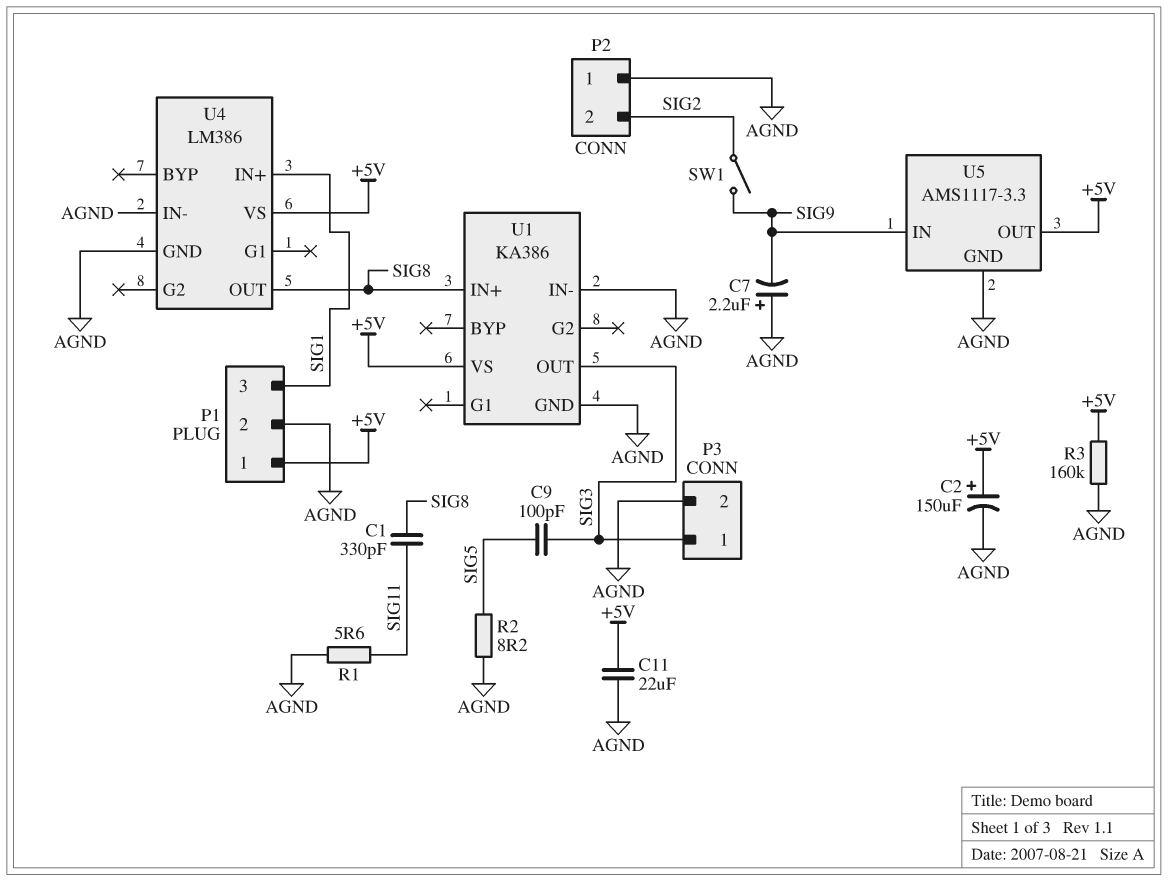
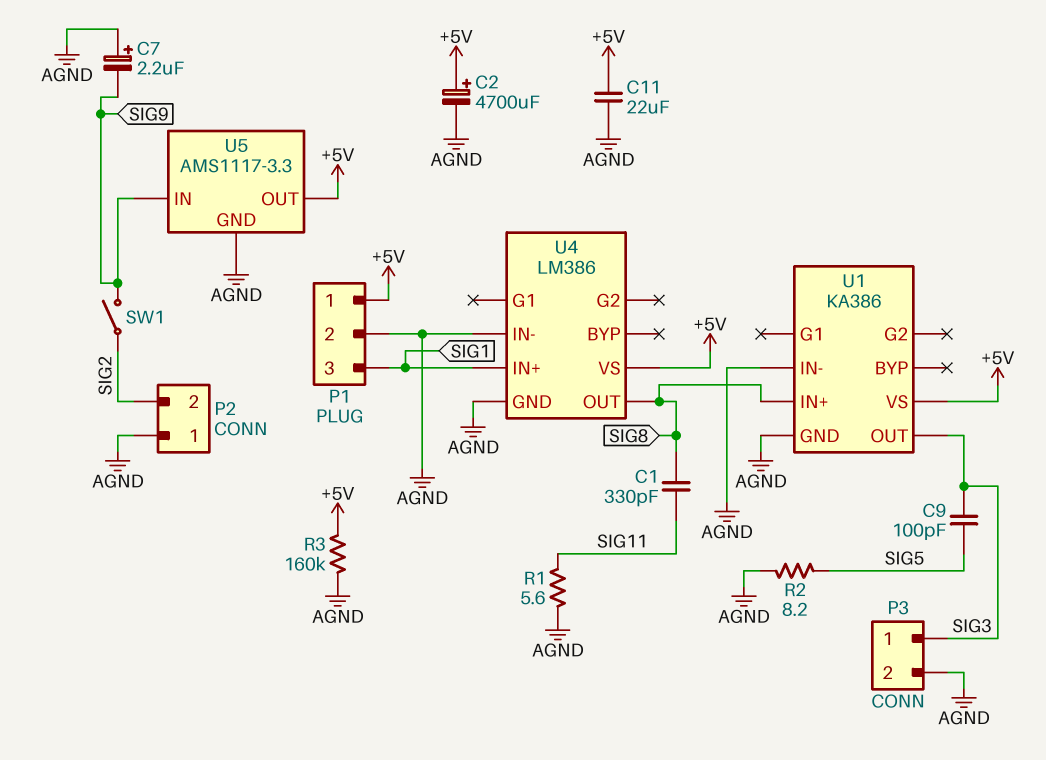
C2: 150uF (plus +5V, minus AGND) -> 4700uF (plus +5V, minus AGND)

